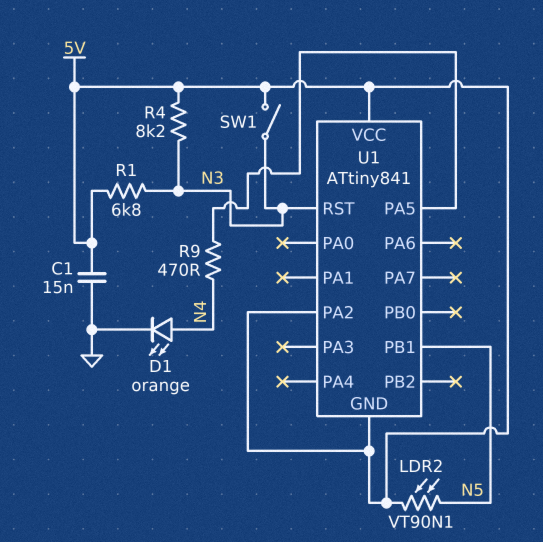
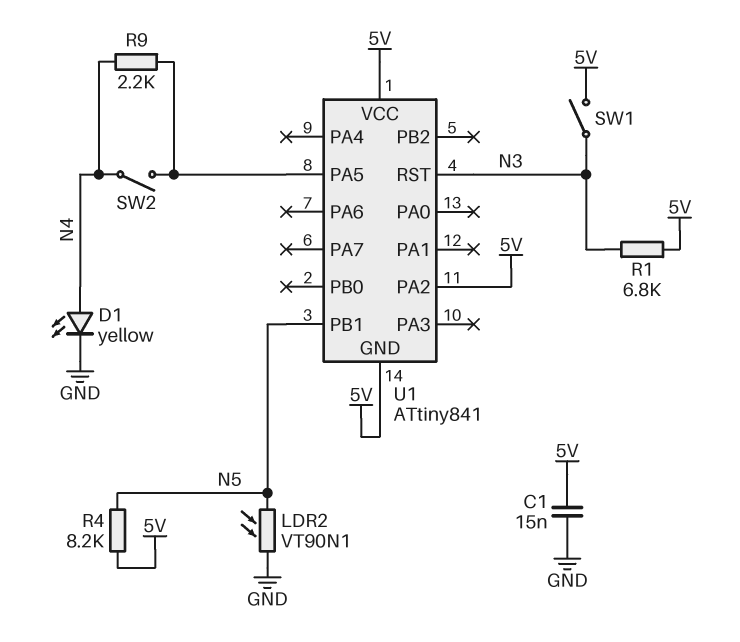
D1: LED orange (A N4, K GND) -> LED yellow (A N4, K GND)
LDR2: VT90N1 (5V, N5) -> VT90N1 (GND, N5)
R4: 8.2k (5V, N3) -> 8.2k (5V, N5)
R9: 470 (N4, U1/PA5) -> 2.2k (N4, U1/PA5)
SW2: none -> switch (N4, U1/PA5)

